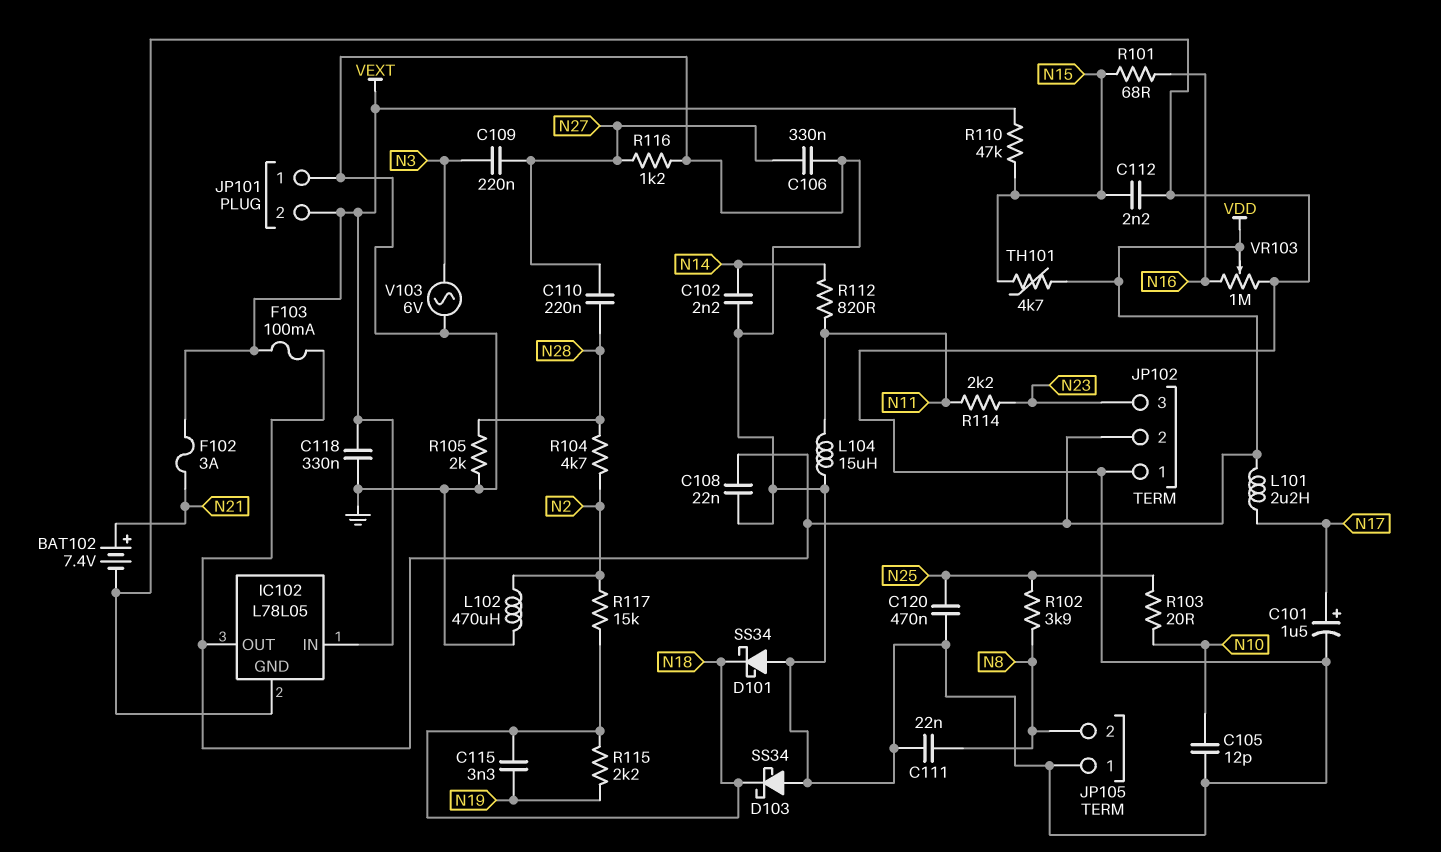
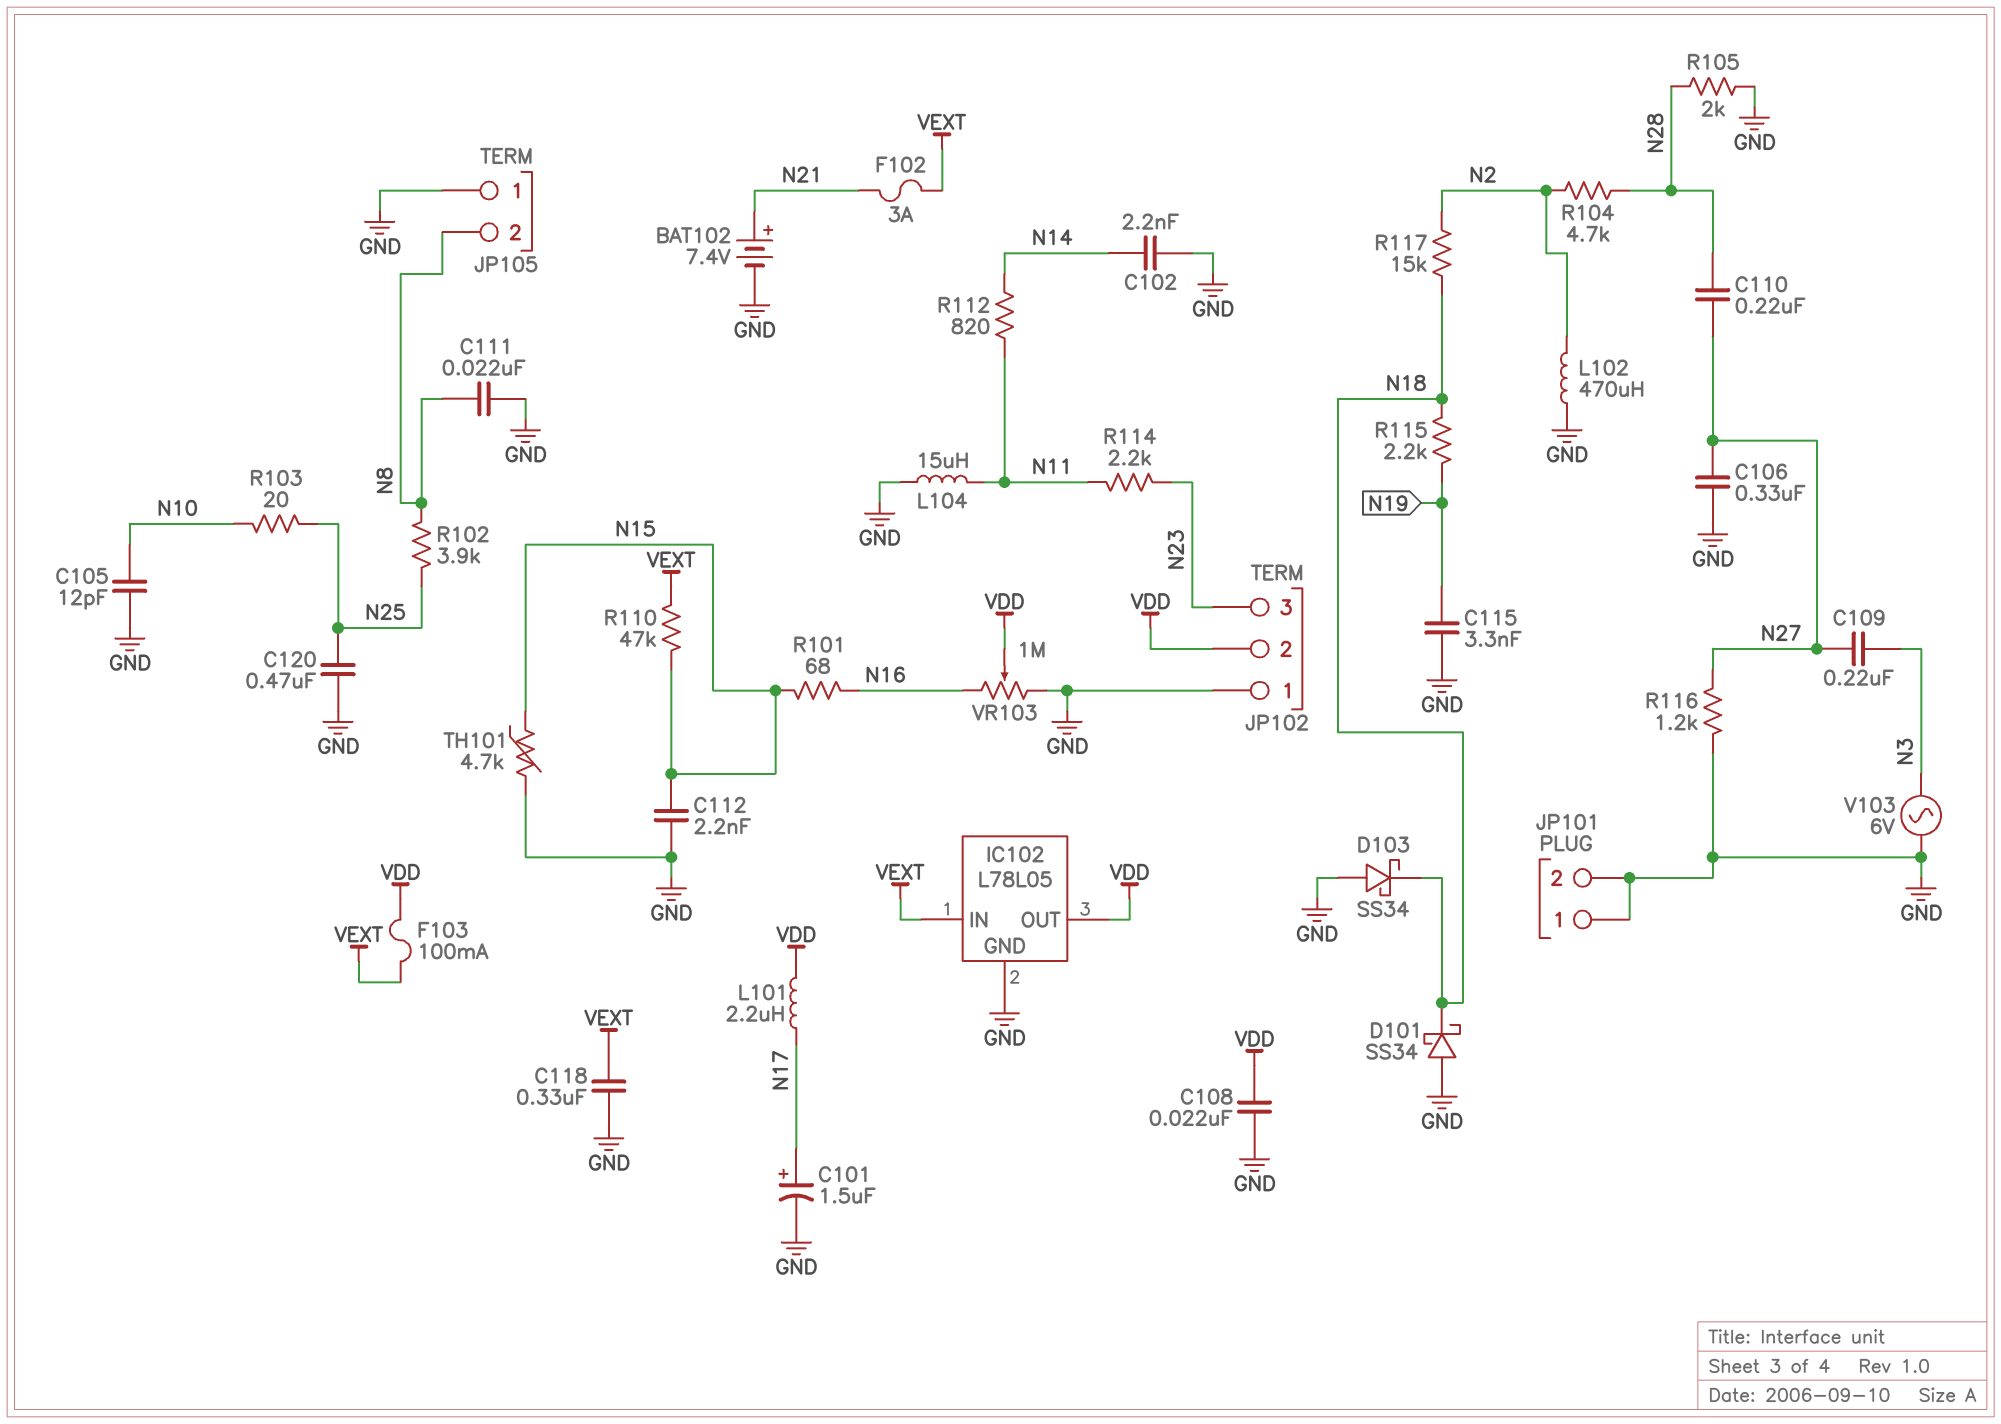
C115: 3.3nF (N18, N19) -> 3.3nF (GND, N19)
JP101 pin 2: VEXT -> GND
TH101: 4.7k (N15, VDD) -> 4.7k (GND, N15)

